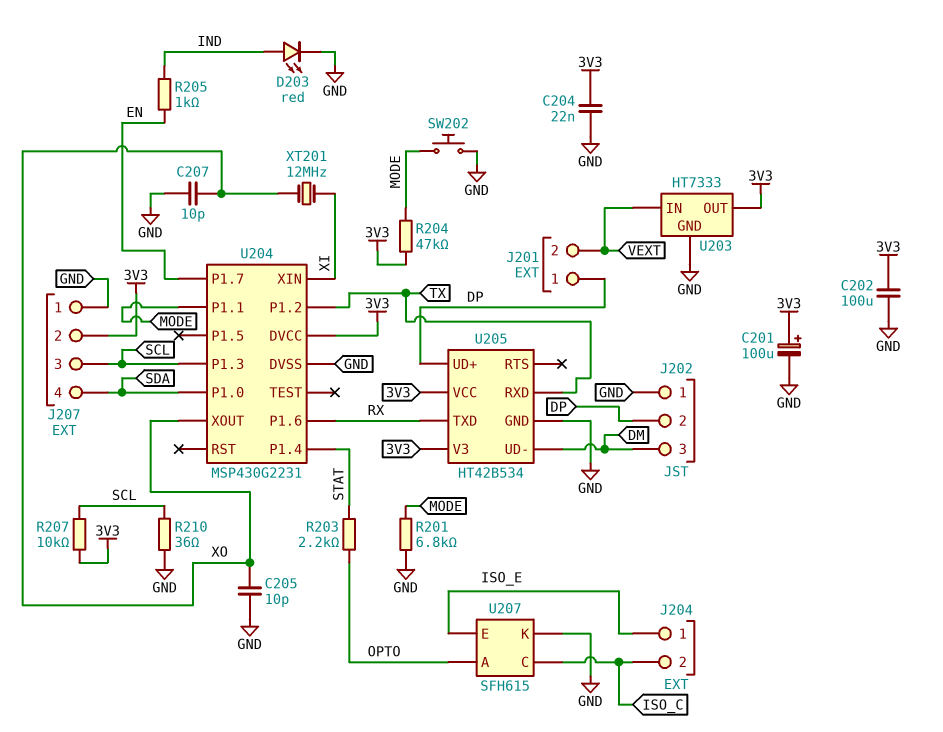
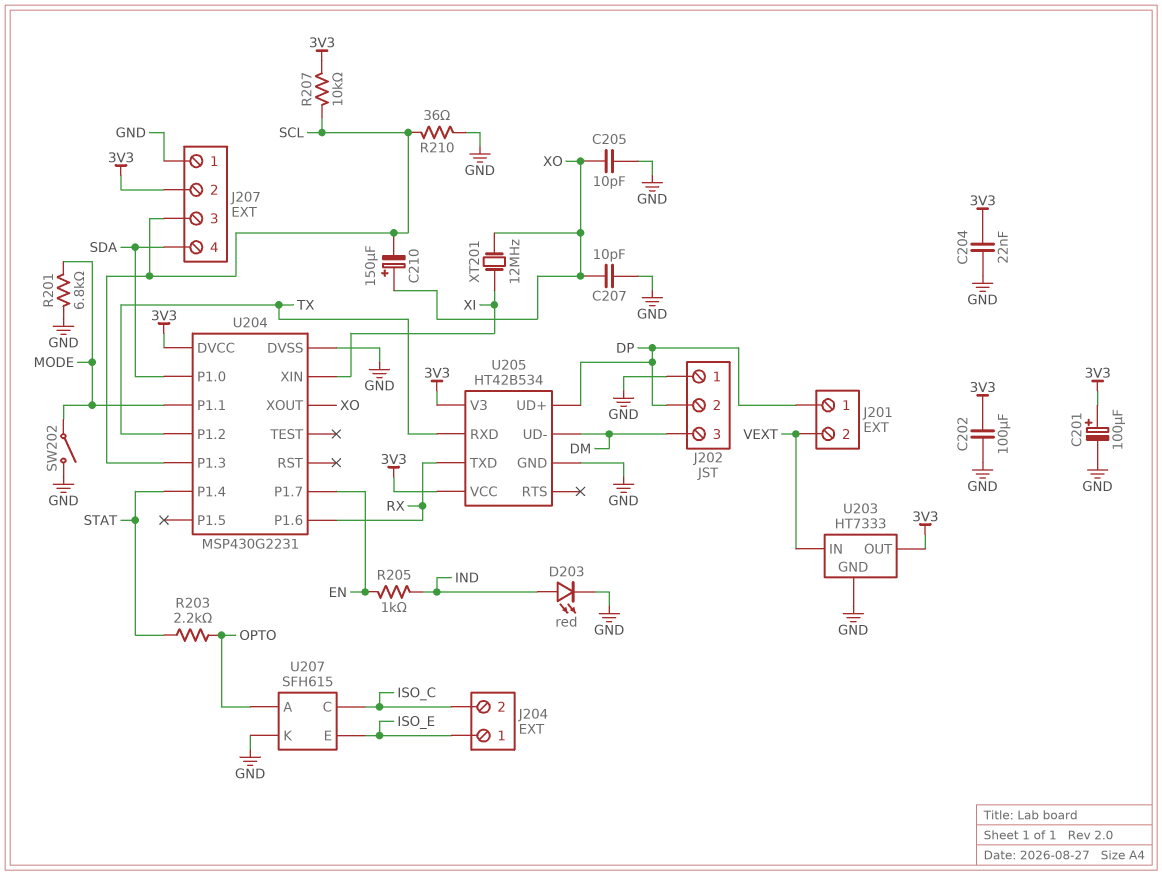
C210: none -> 150uF (plus XO, minus SCL)
R204: 47k (3V3, MODE) -> none
SW202: button (GND, MODE) -> switch (GND, MODE)

